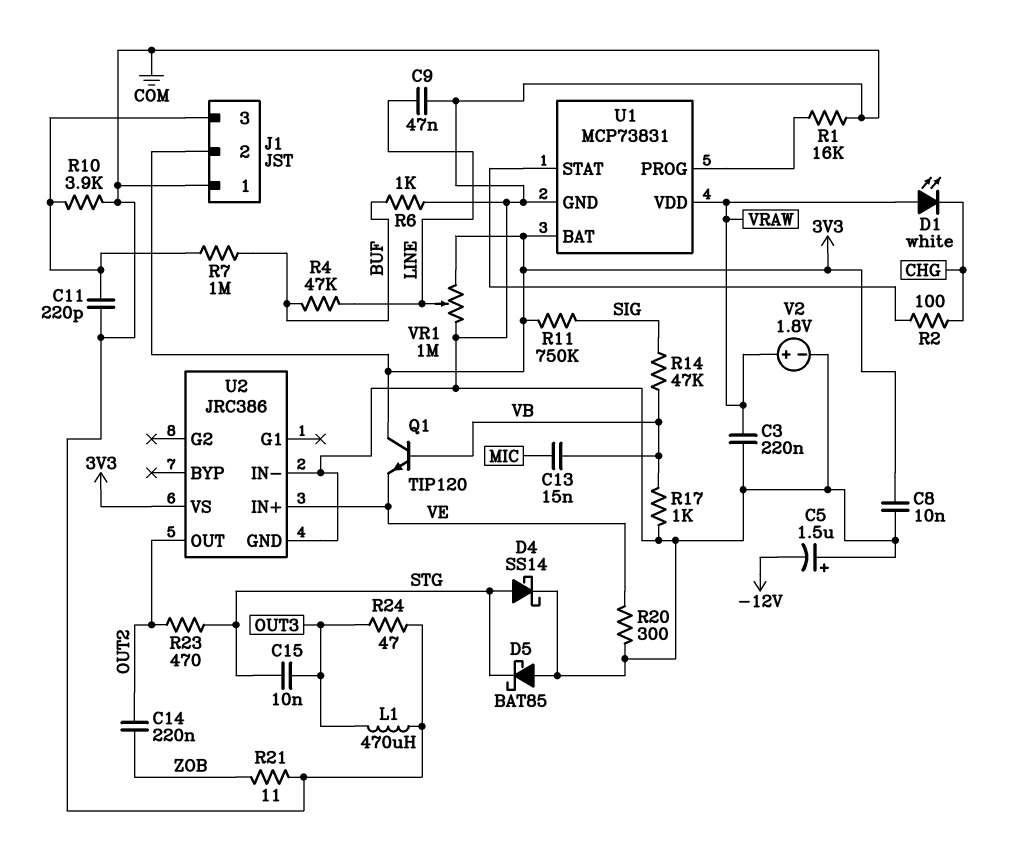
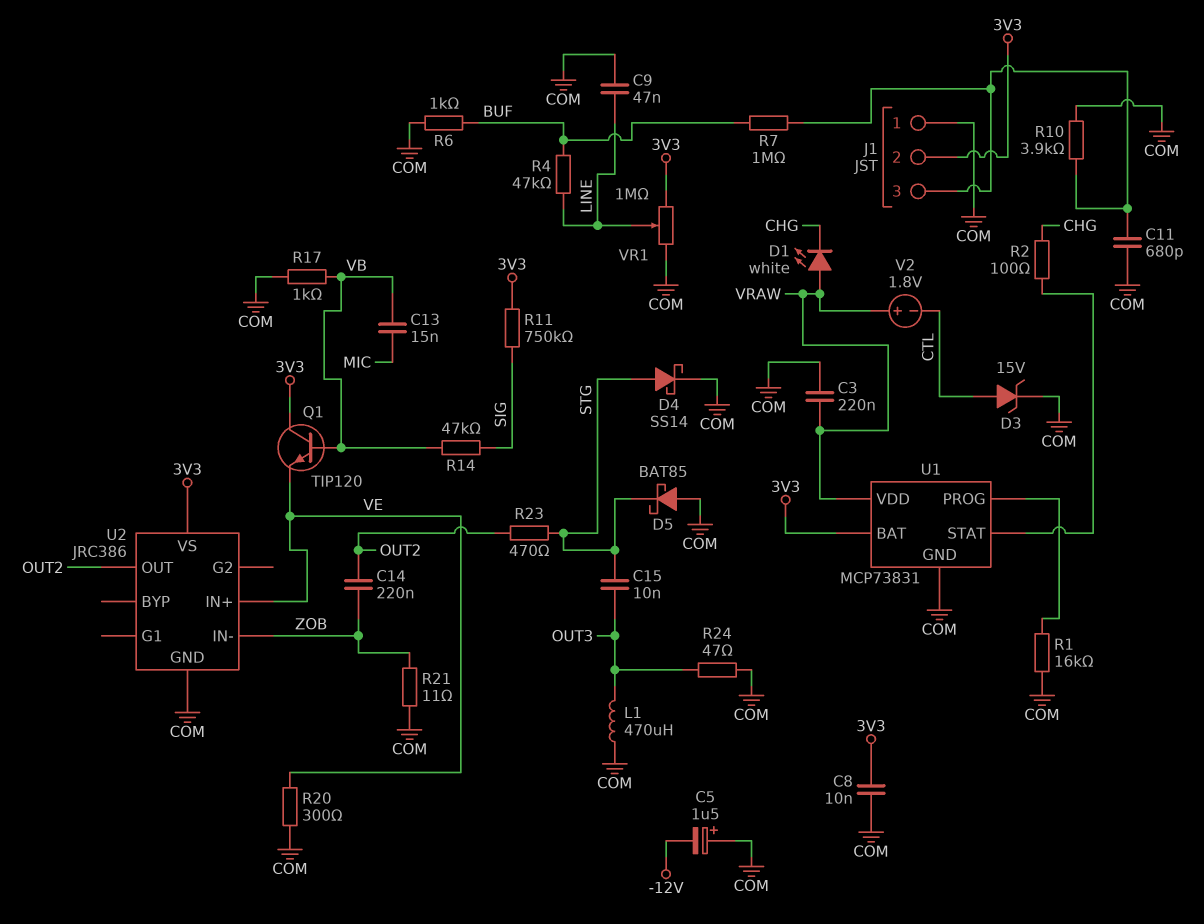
C11: 220pF (COM, J1/3) -> 680pF (COM, J1/3)
D3: none -> zener 15V (A CTL, K COM)
U2 pin IN-: COM -> ZOB
V2: 1.8V (plus VRAW, minus COM) -> 1.8V (plus VRAW, minus CTL)

